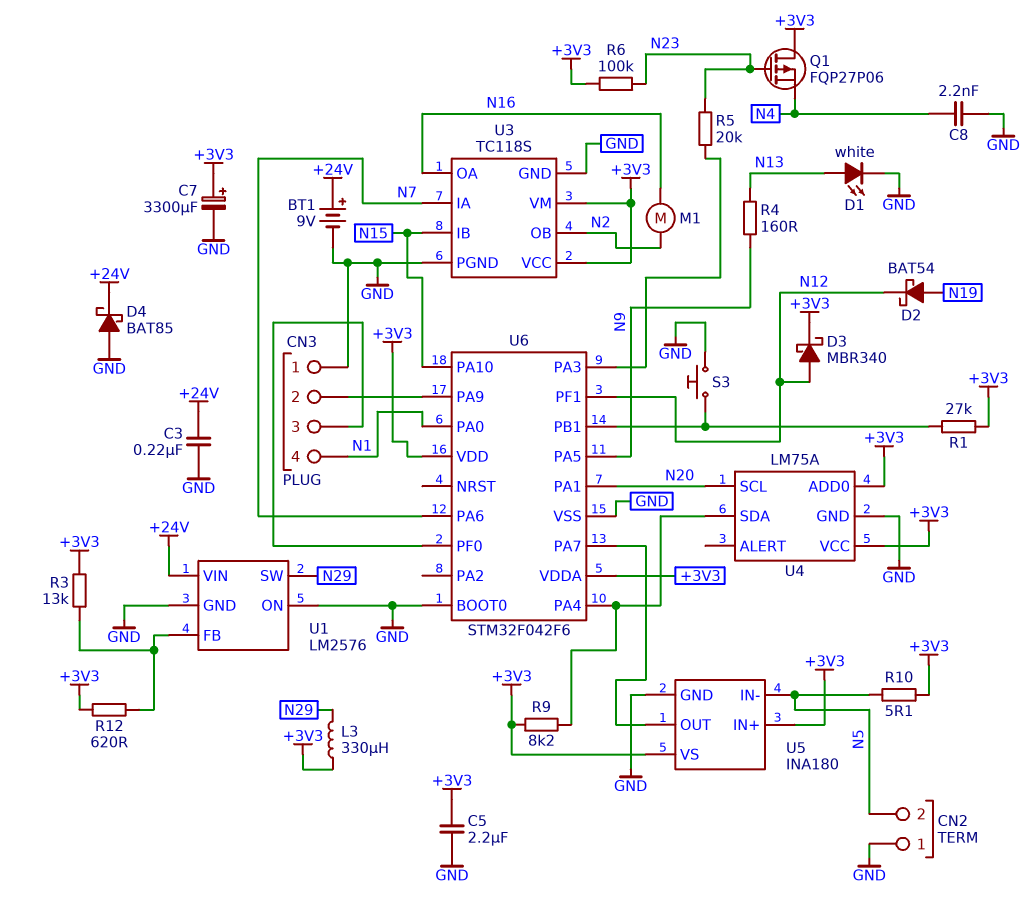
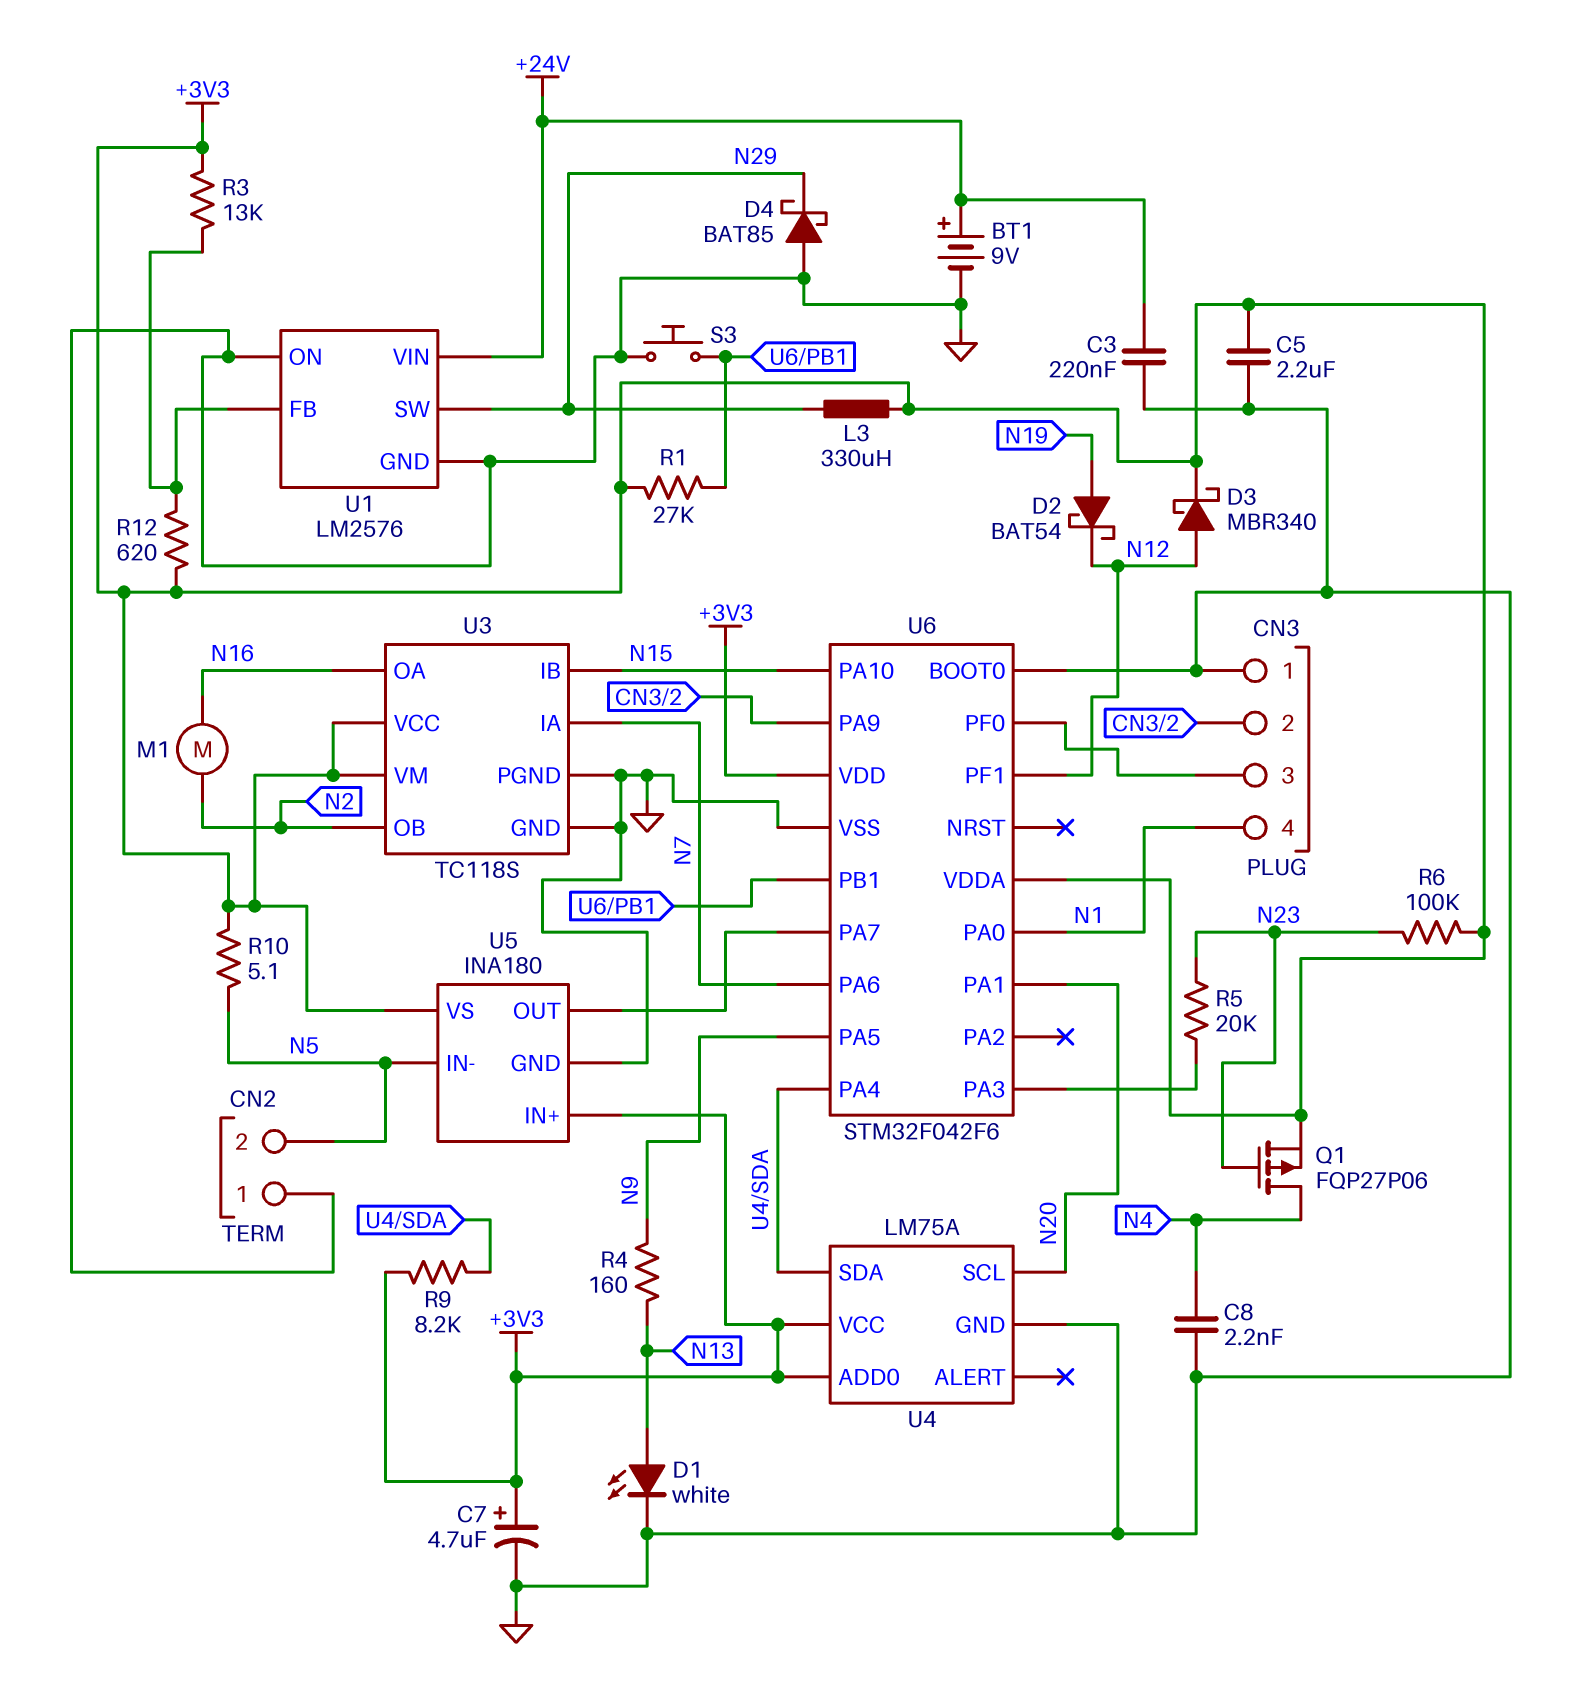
C7: 3300uF (plus +3V3, minus GND) -> 4.7uF (plus +3V3, minus GND)
D4: schottky BAT85 (A GND, K +24V) -> schottky BAT85 (A GND, K N29)
Q1: PMOS FQP27P06 (G N23, D +3V3, S N4) -> PMOS FQP27P06 (G N23, D N4, S +3V3)

